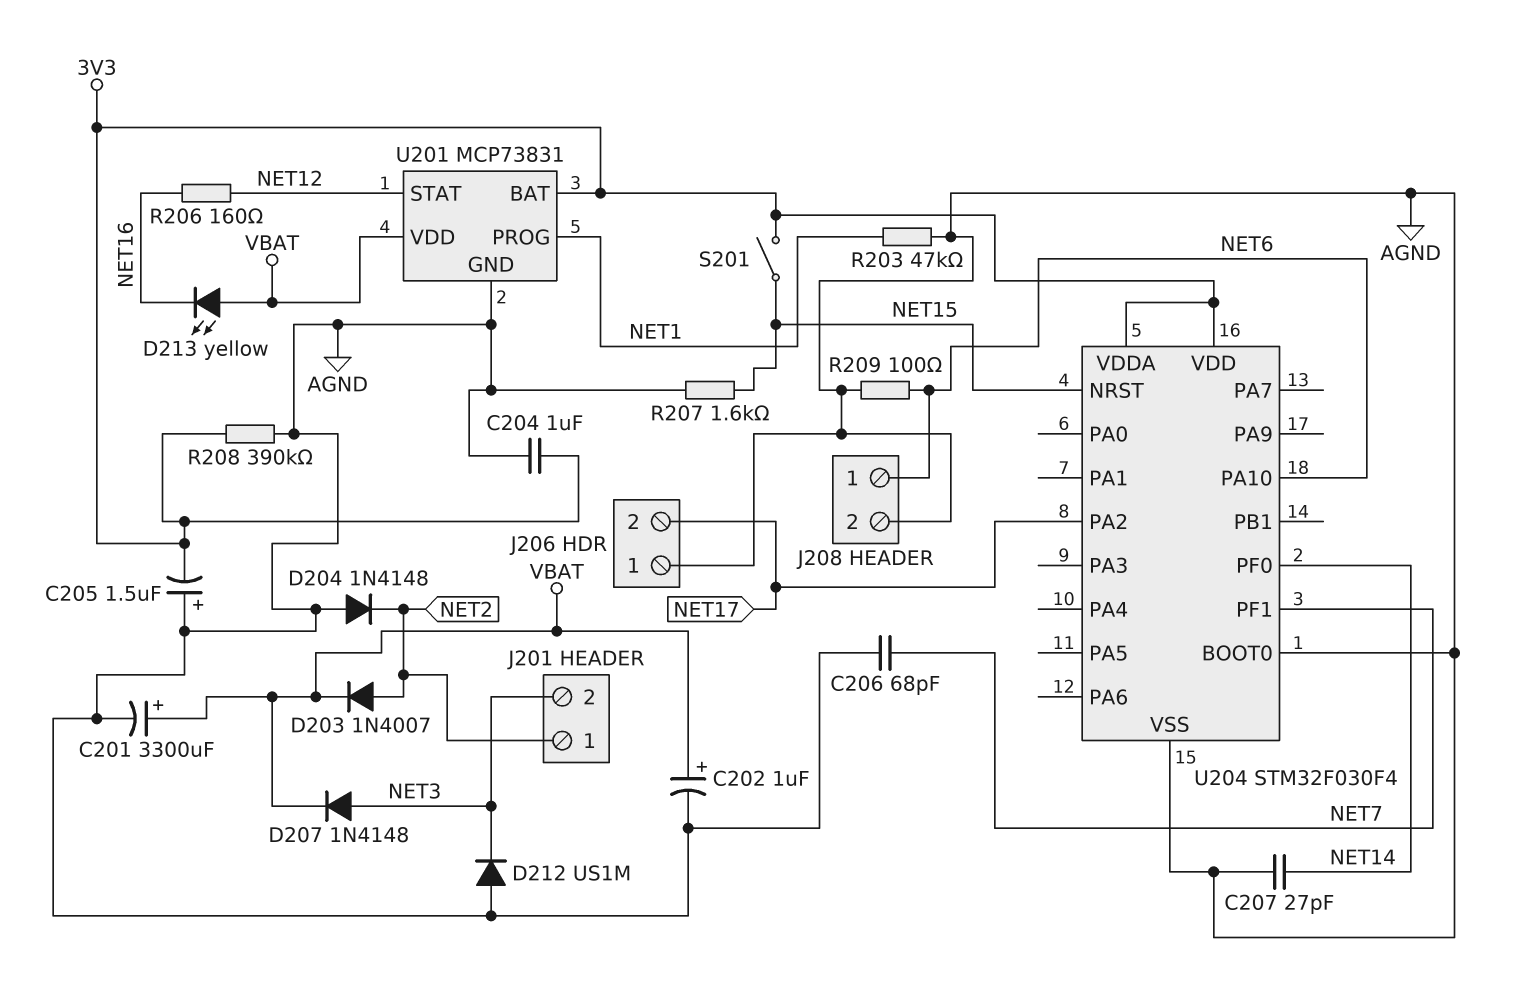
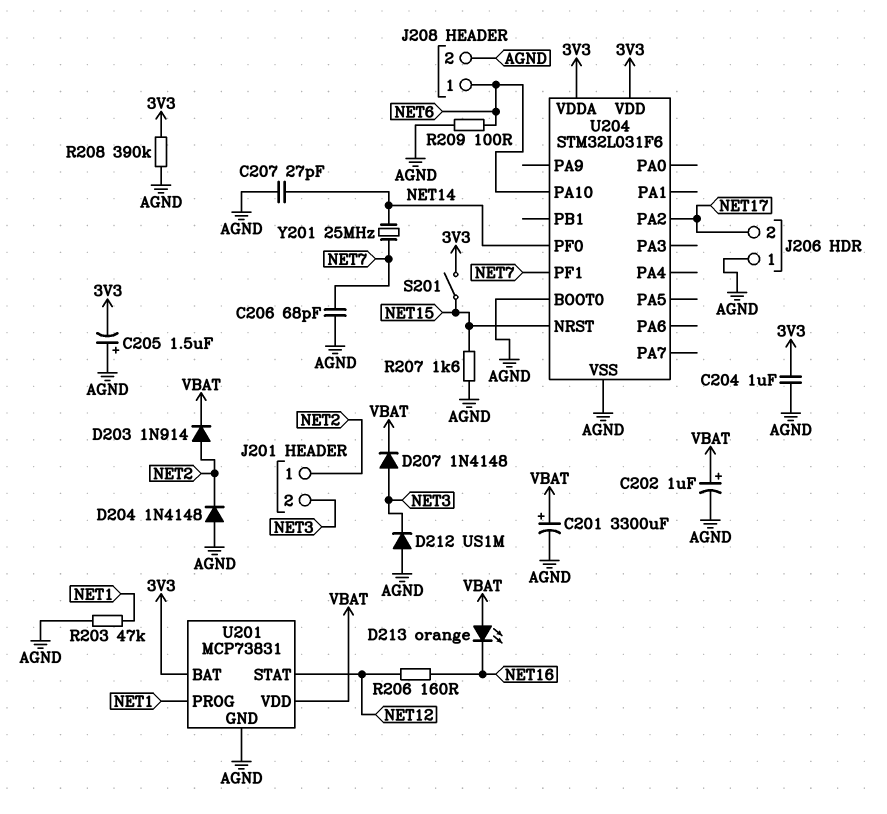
D203: diode 1N4007 (A NET2, K VBAT) -> diode 1N914 (A NET2, K VBAT)
D213: LED yellow (A VBAT, K NET16) -> LED orange (A VBAT, K NET16)
U204: STM32F030F4 -> STM32L031F6
Y201: none -> 25MHz (NET7, NET14)

